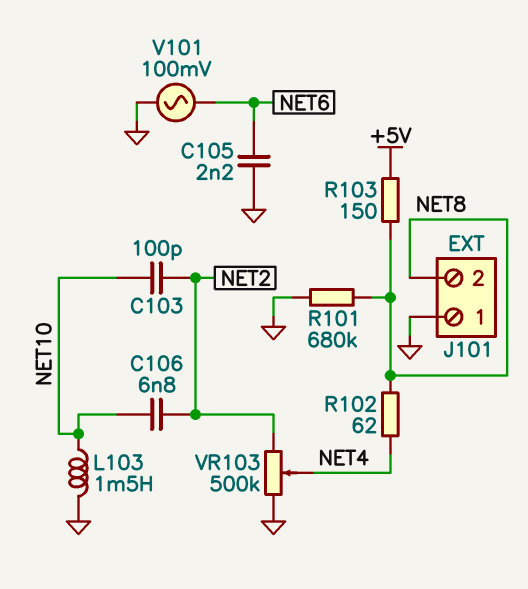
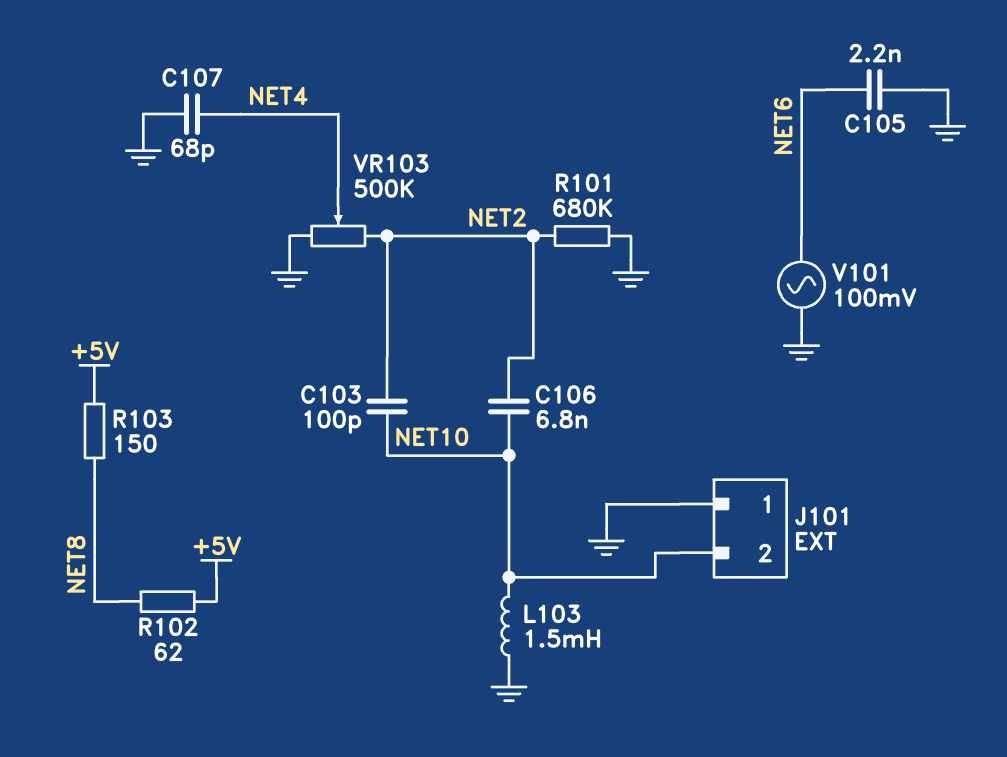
C107: none -> 68pF (GND, NET4)
J101 pin 2: NET8 -> NET10
R101: 680k (GND, NET8) -> 680k (GND, NET2)
R102: 62 (NET4, NET8) -> 62 (+5V, NET8)

